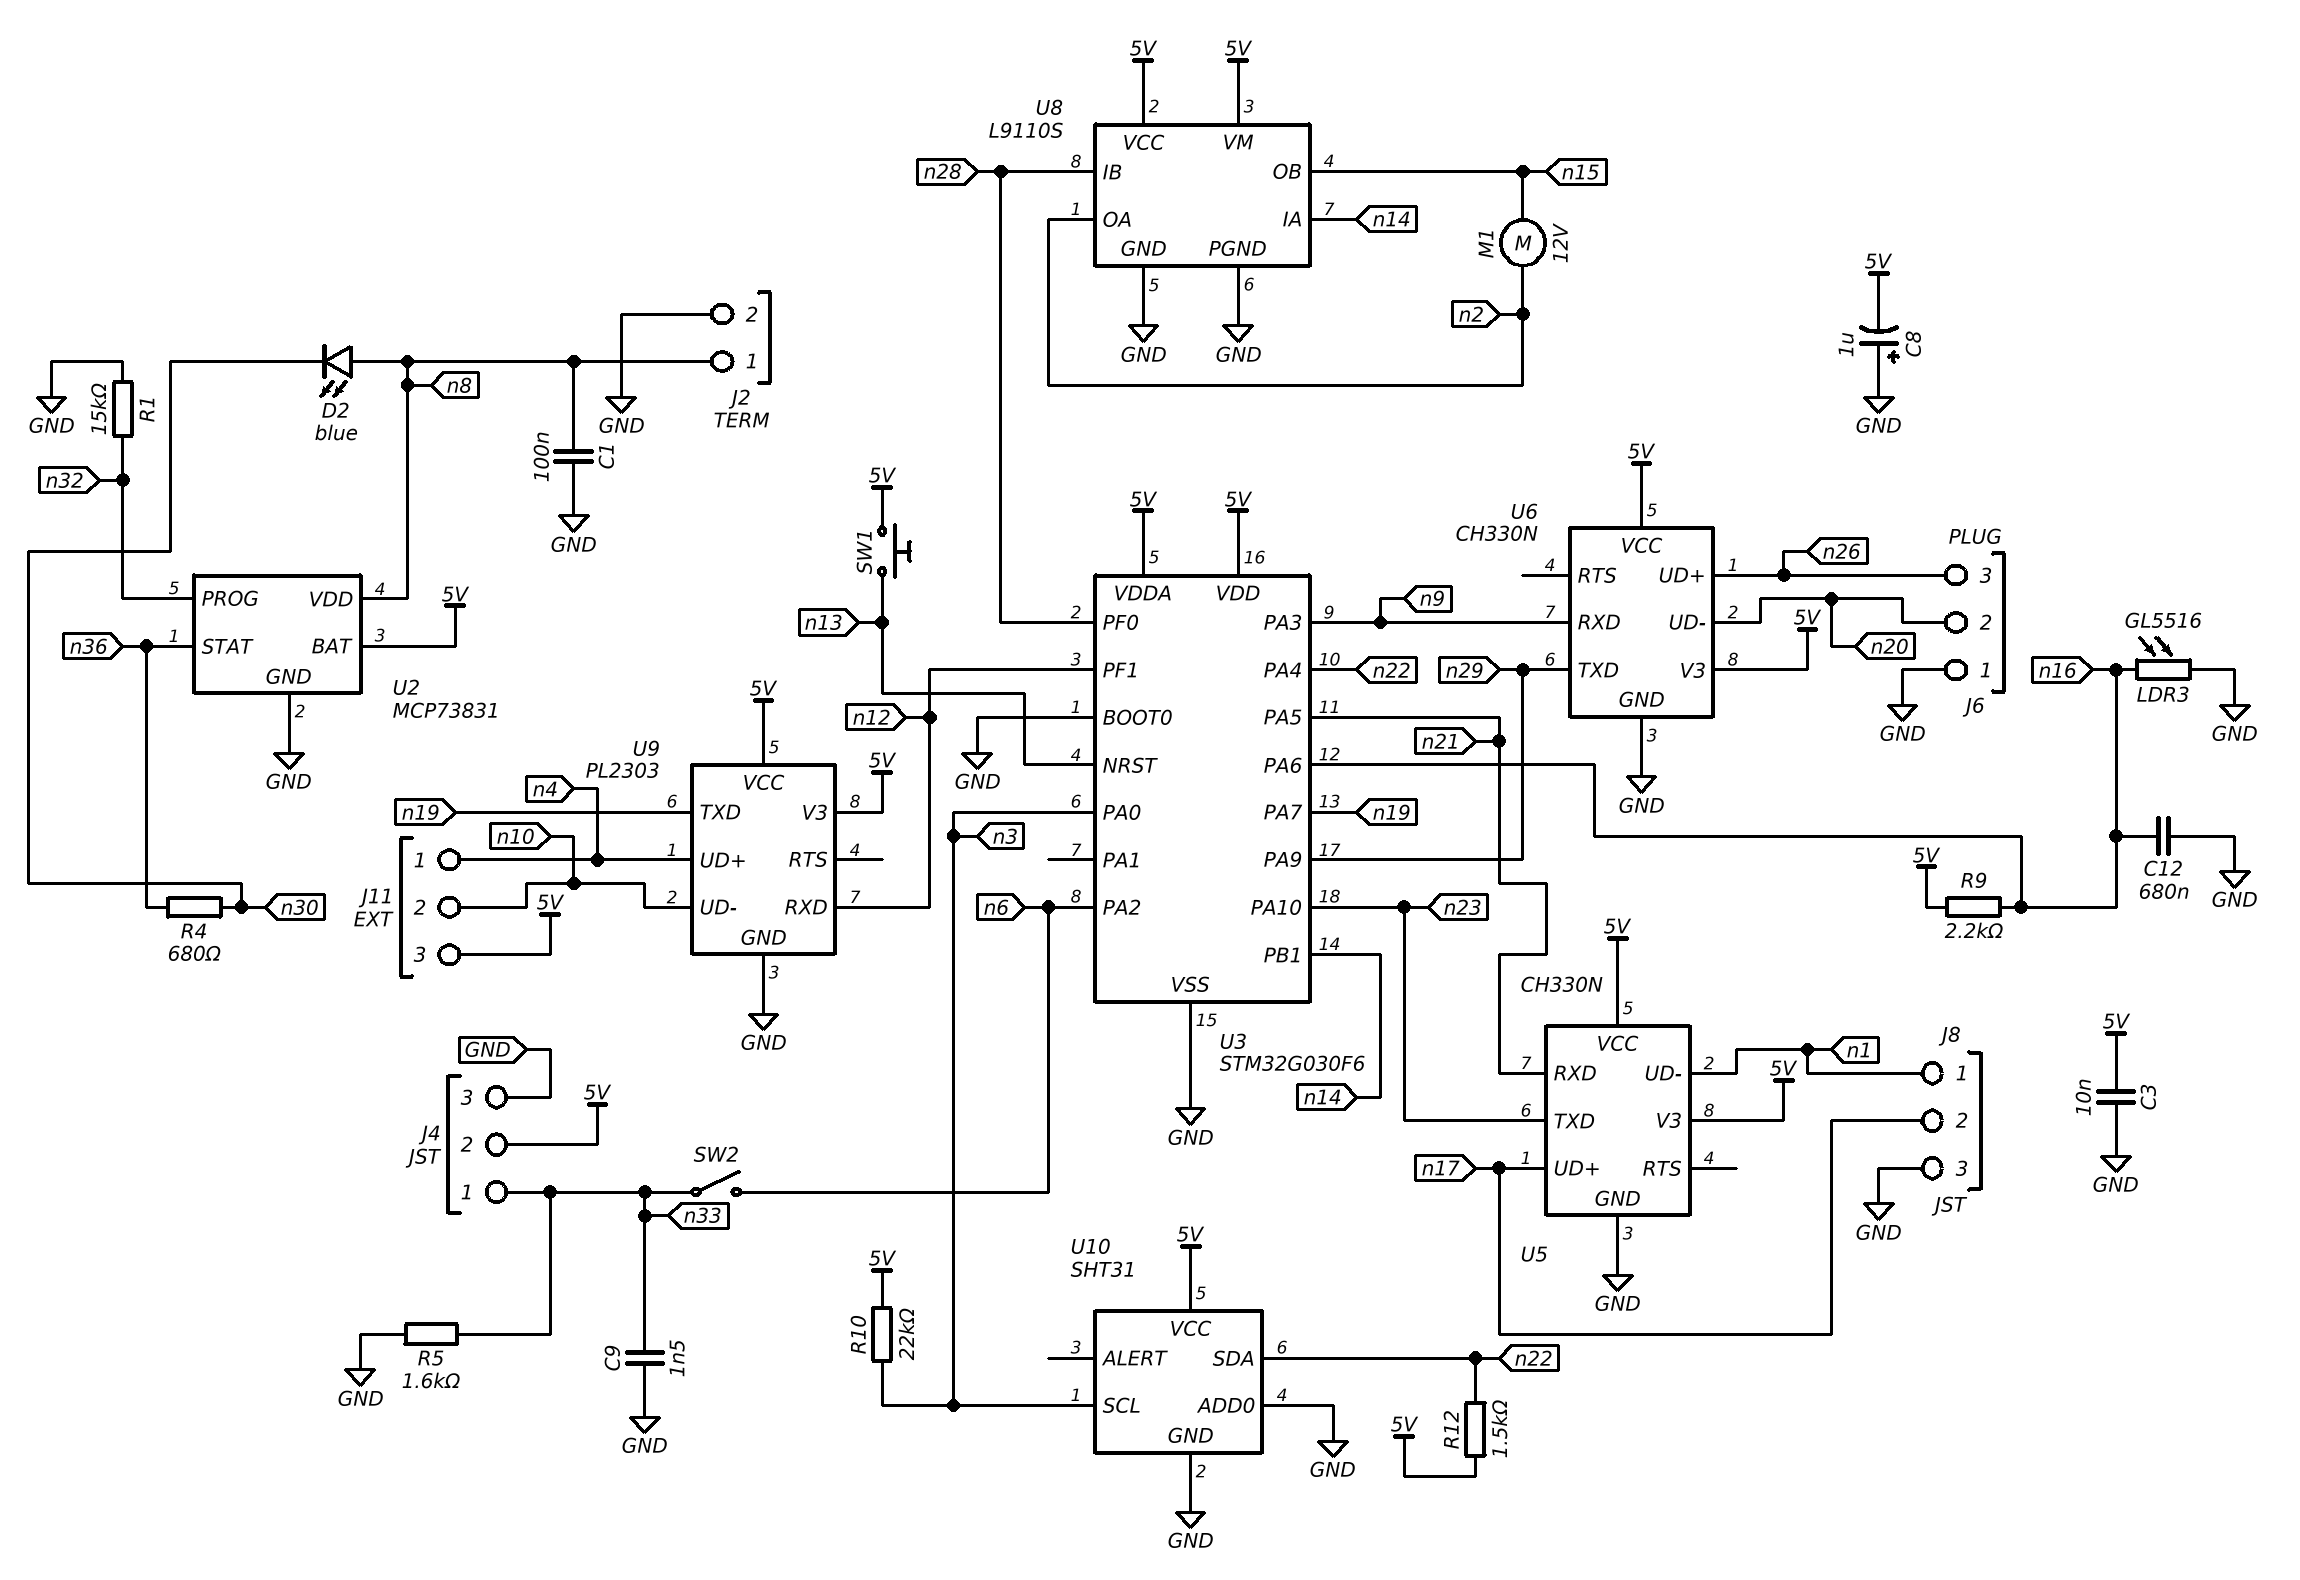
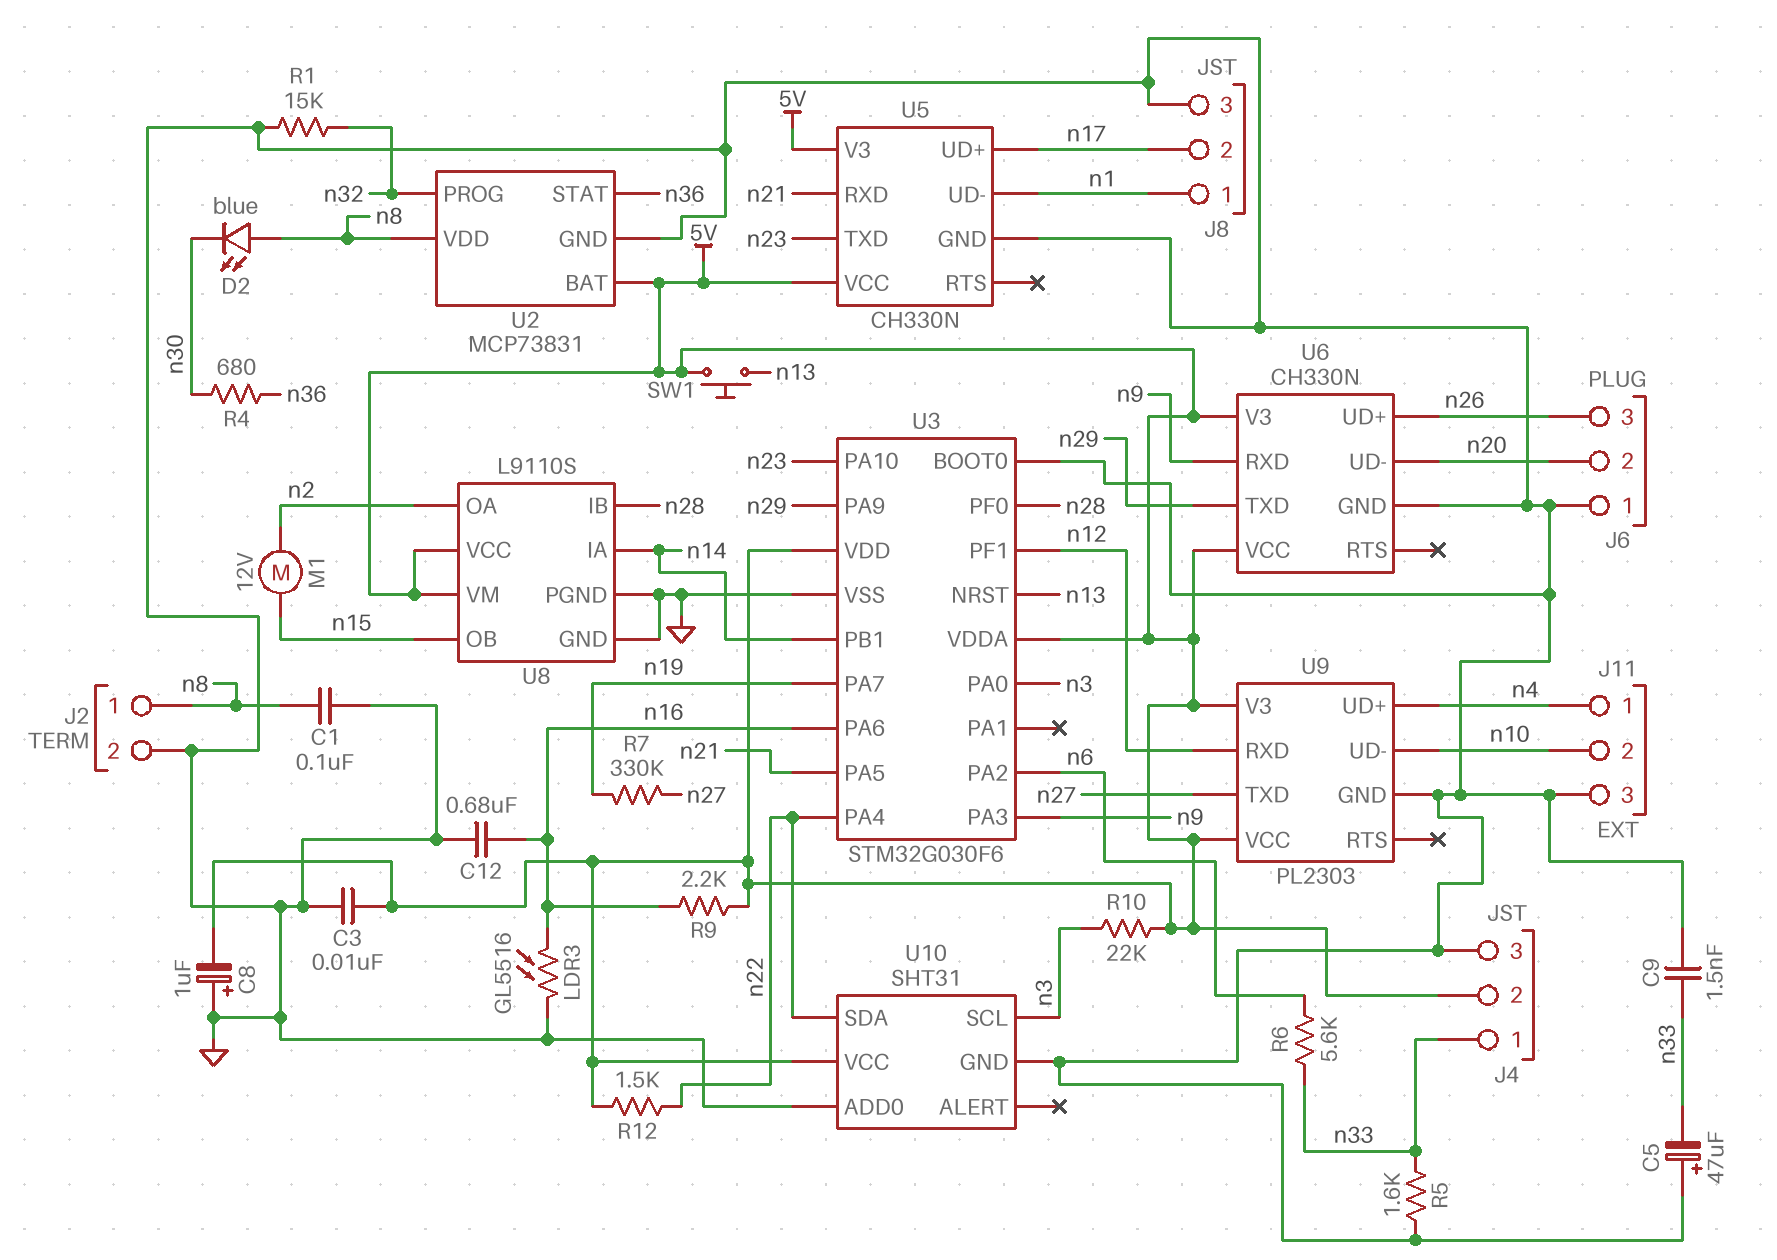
C5: none -> 47uF (plus GND, minus n33)
J11 pin 3: 5V -> GND
R6: none -> 5.6k (n6, n33)
R7: none -> 330k (n19, n27)
SW2: switch (n6, n33) -> none
U9 pin TXD: n19 -> n27

